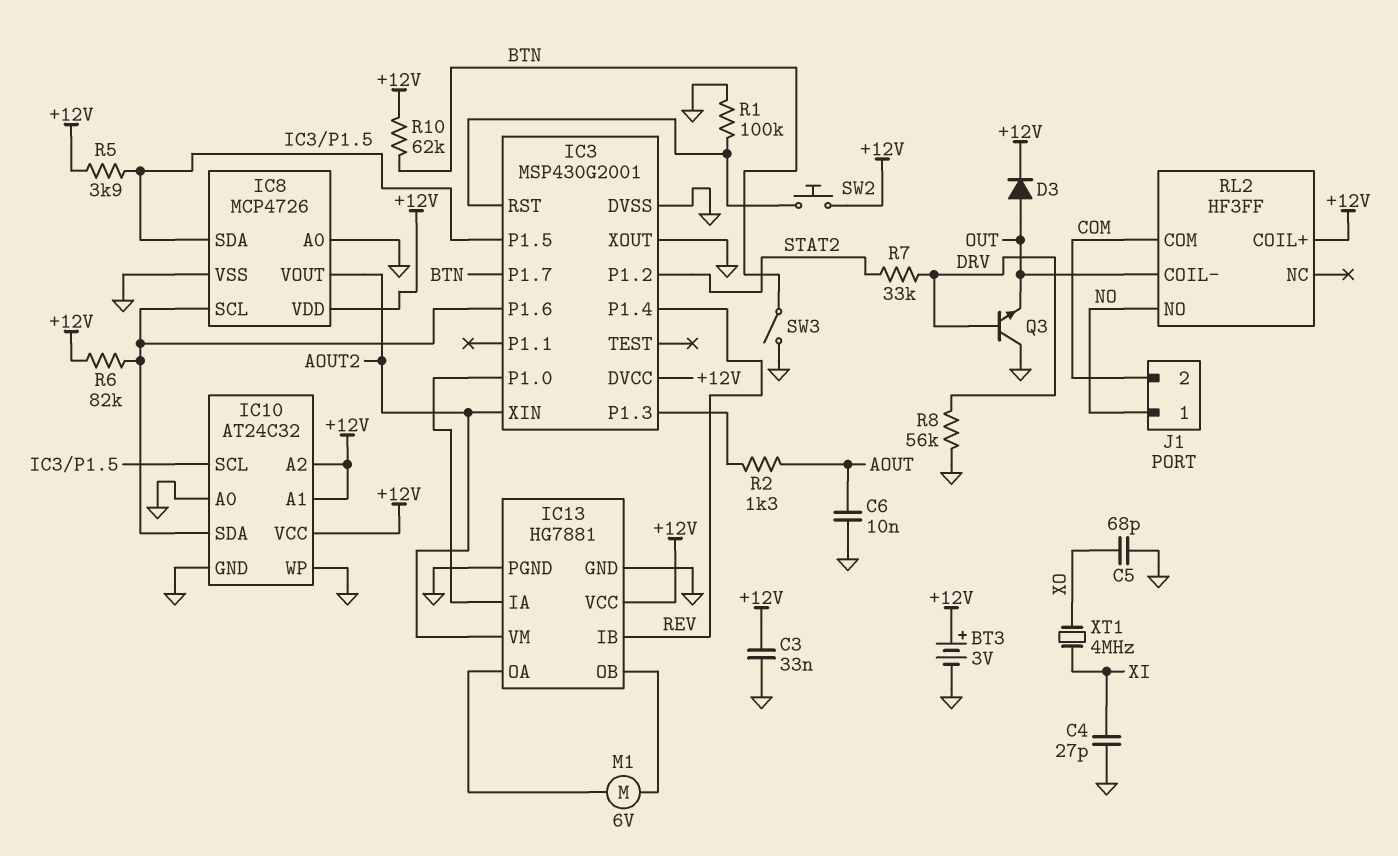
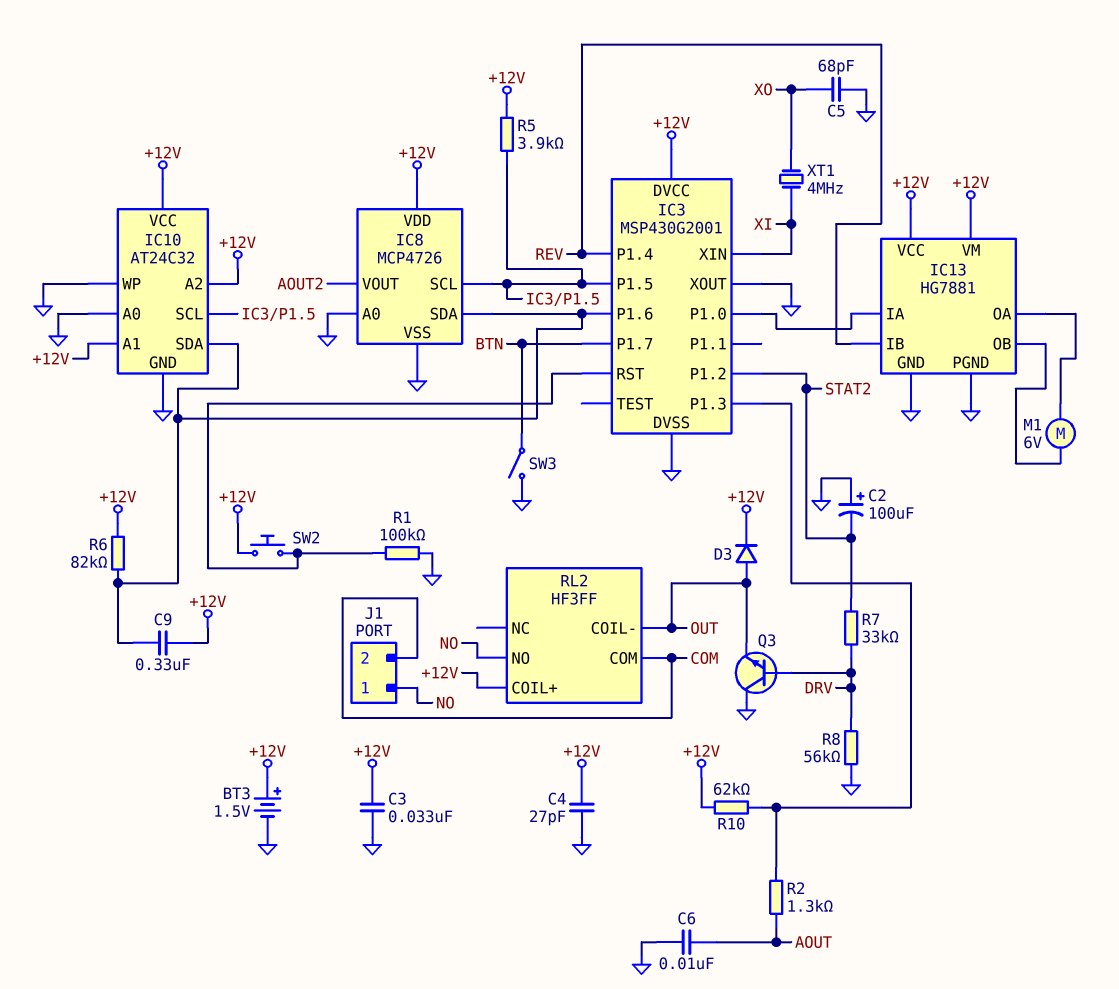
BT3: 3V (plus +12V, minus GND) -> 1.5V (plus +12V, minus GND)
C2: none -> 100uF (plus GND, minus STAT2)
C4: 27pF (GND, XI) -> 27pF (+12V, GND)
C9: none -> 330nF (+12V, IC3/P1.6)
IC3 pin XIN: AOUT2 -> XI
IC8 pin SCL: IC3/P1.6 -> IC3/P1.5
IC8 pin SDA: IC3/P1.5 -> IC3/P1.6
IC13 pin VM: AOUT2 -> +12V
R10: 62k (+12V, BTN) -> 62k (+12V, IC3/P1.3)

